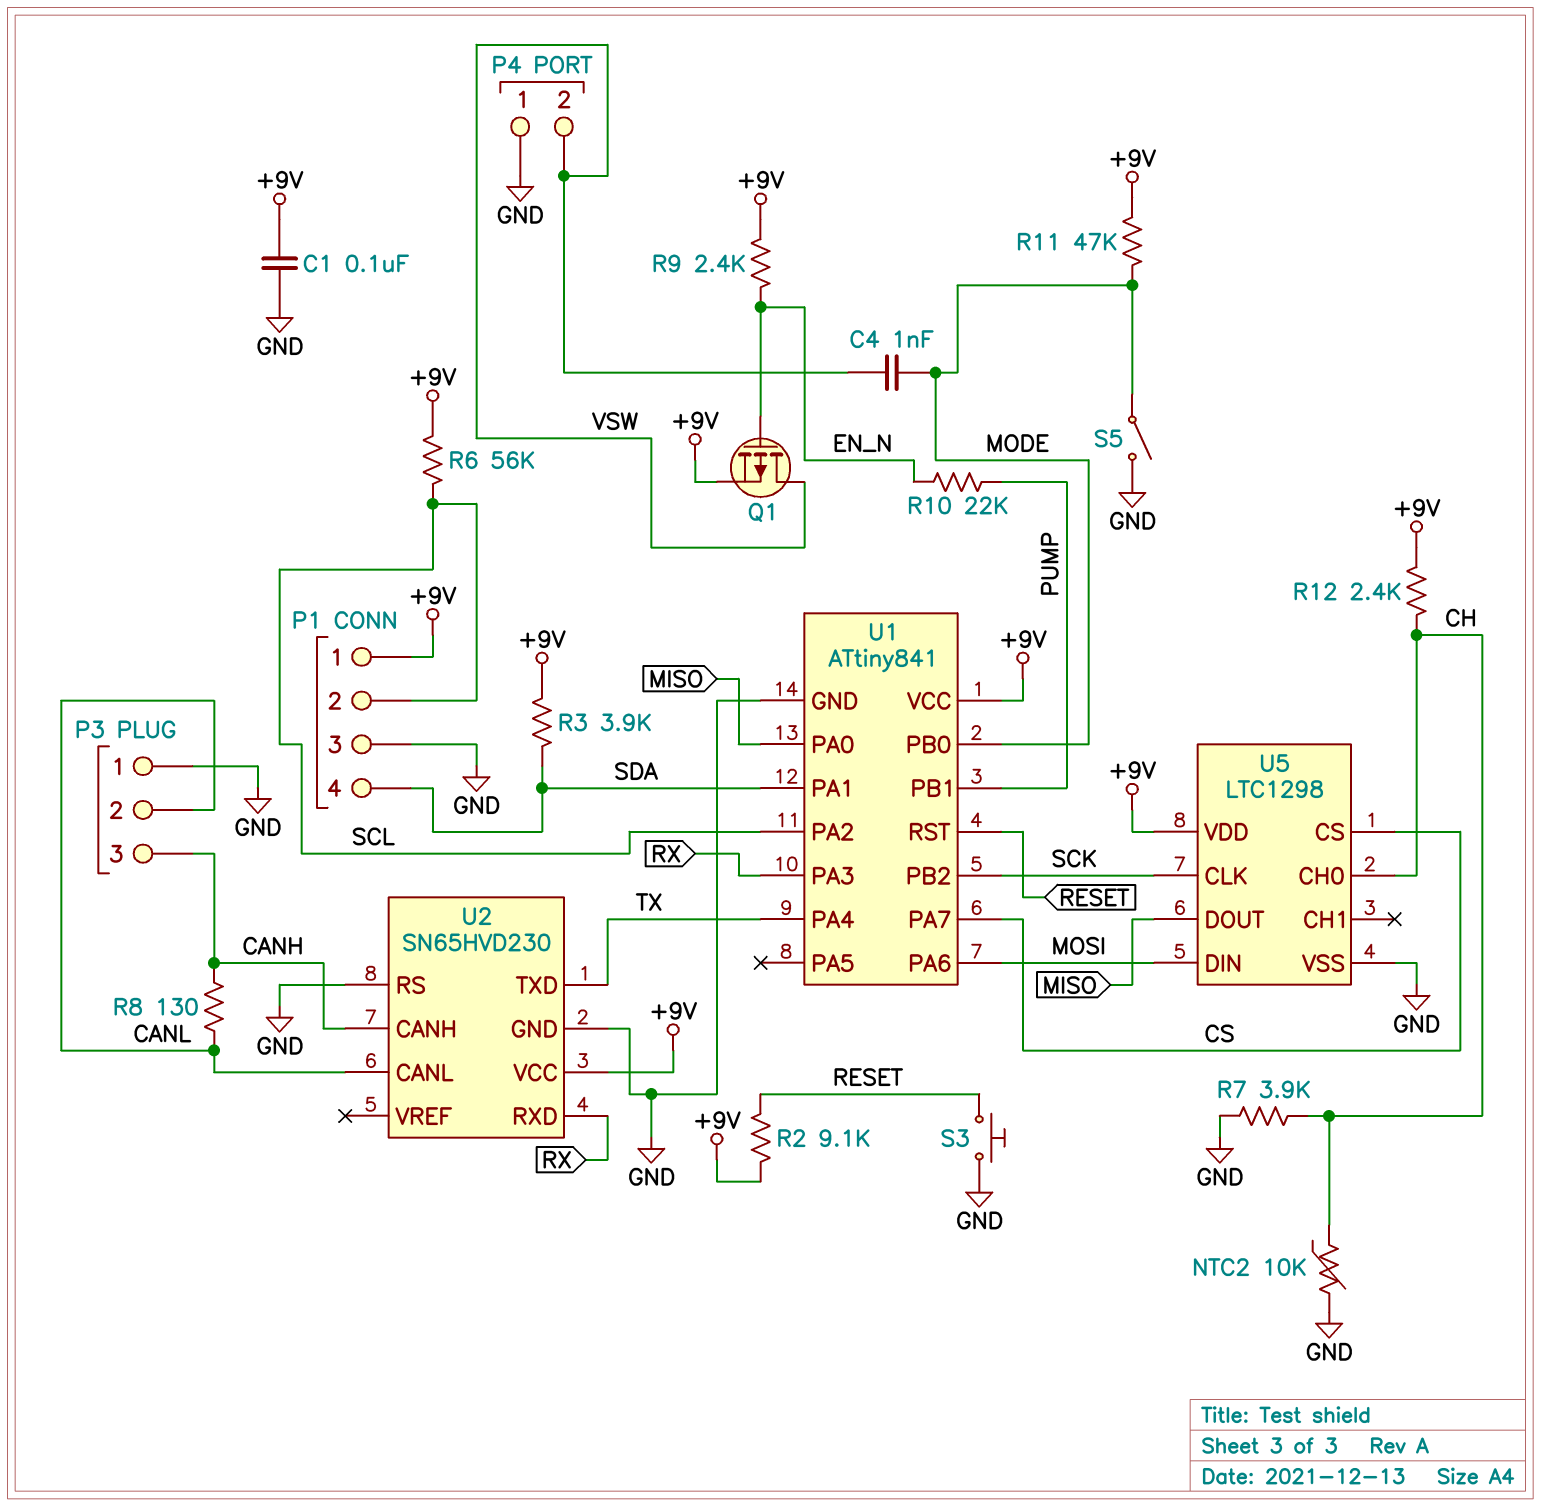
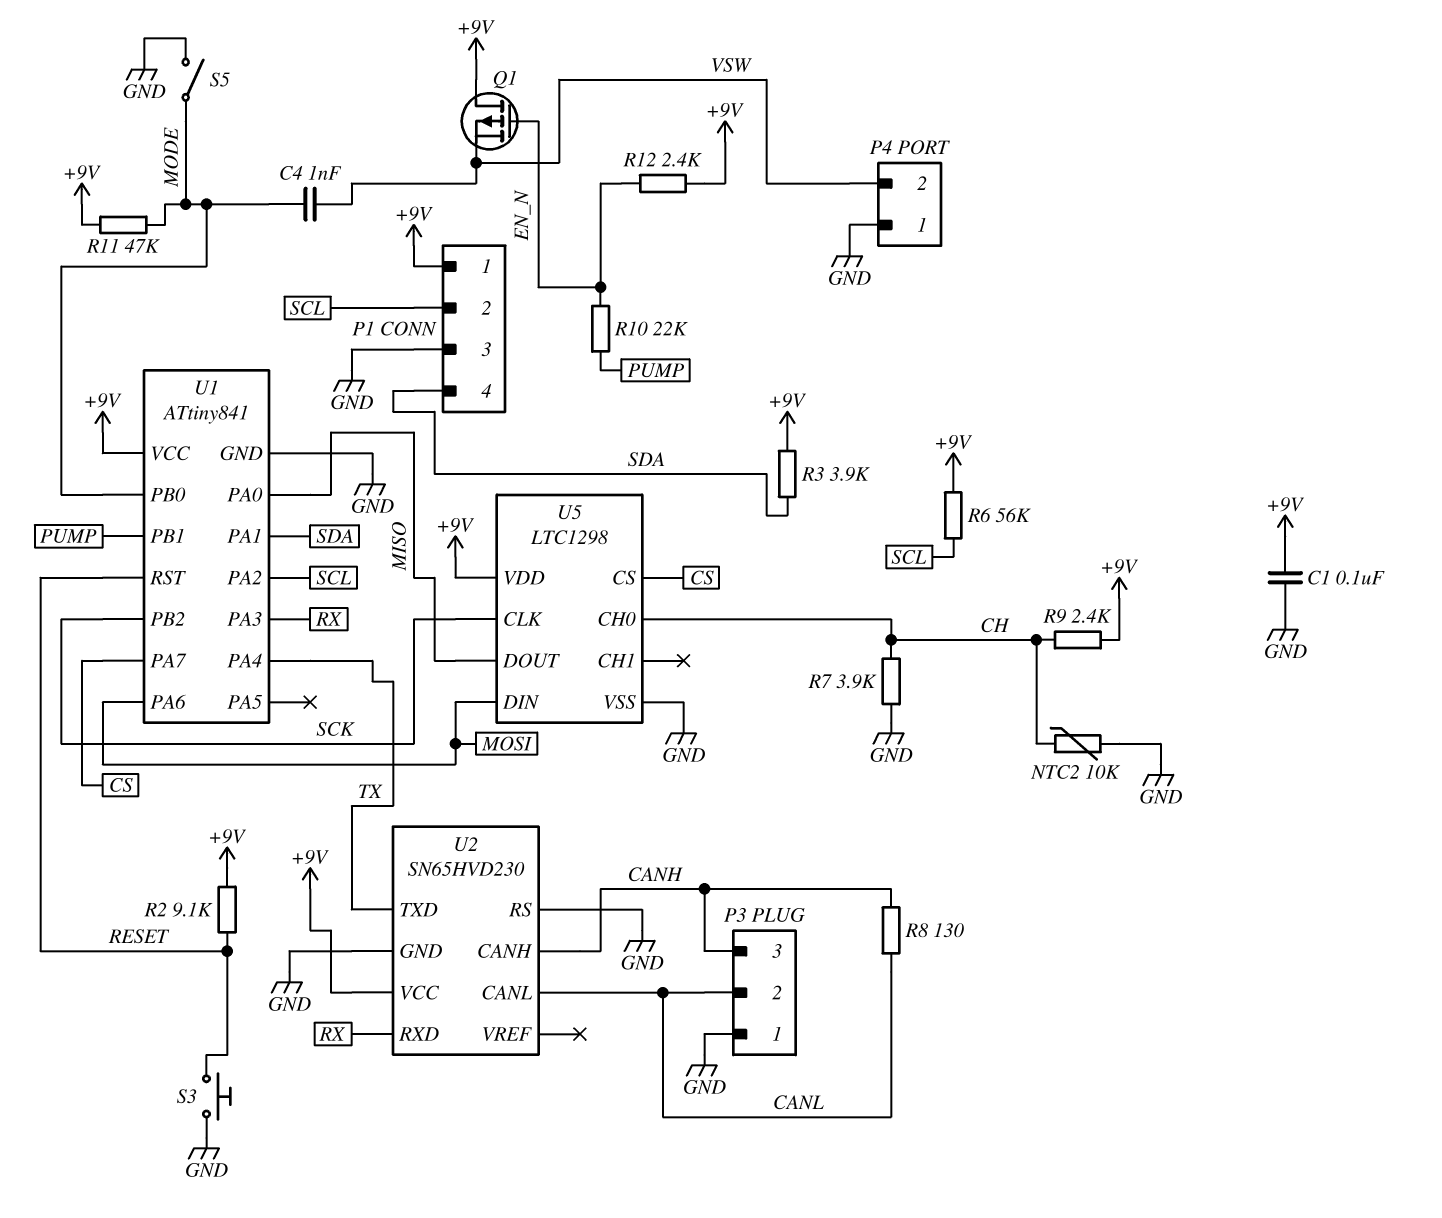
Q1: PMOS (G EN_N, D VSW, S +9V) -> PMOS (G EN_N, D +9V, S VSW)
R9: 2.4k (+9V, EN_N) -> 2.4k (+9V, CH)
R12: 2.4k (+9V, CH) -> 2.4k (+9V, EN_N)

